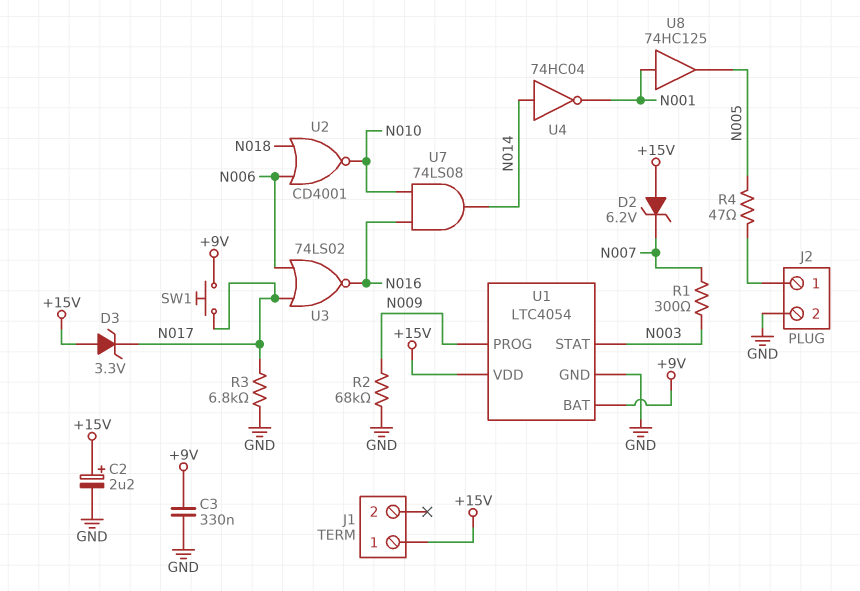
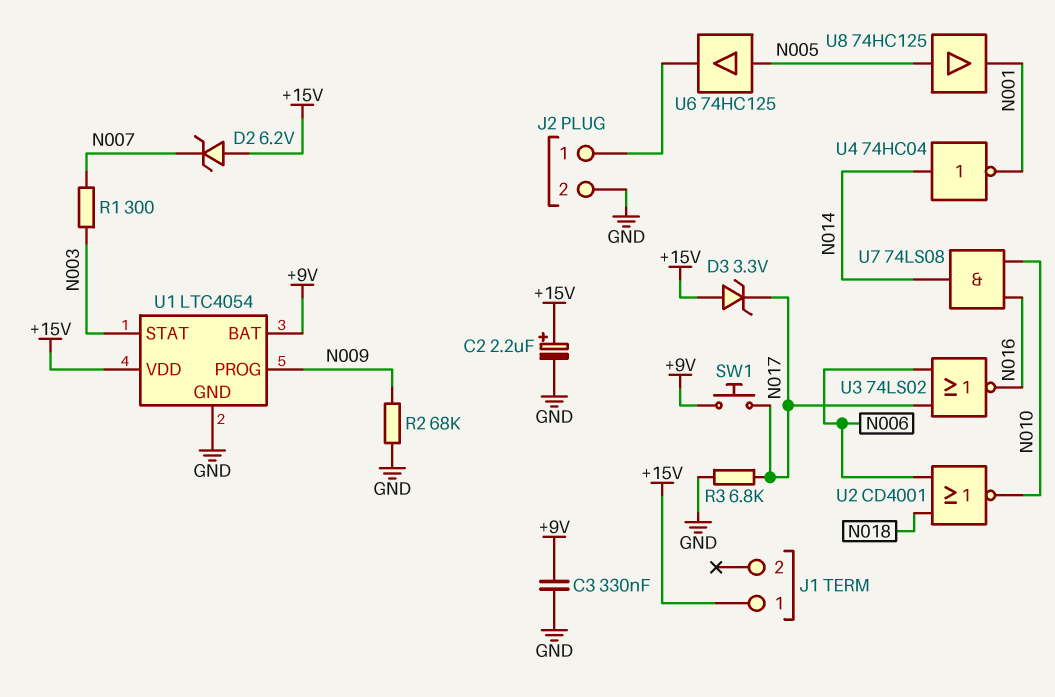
R4: 47 (J2/1, N005) -> none
U6: none -> buffer 74HC125 (in N005, out J2/1)
U8: buffer 74HC125 (in N001, out N005) -> buffer 74HC125 (in N005, out N001)

